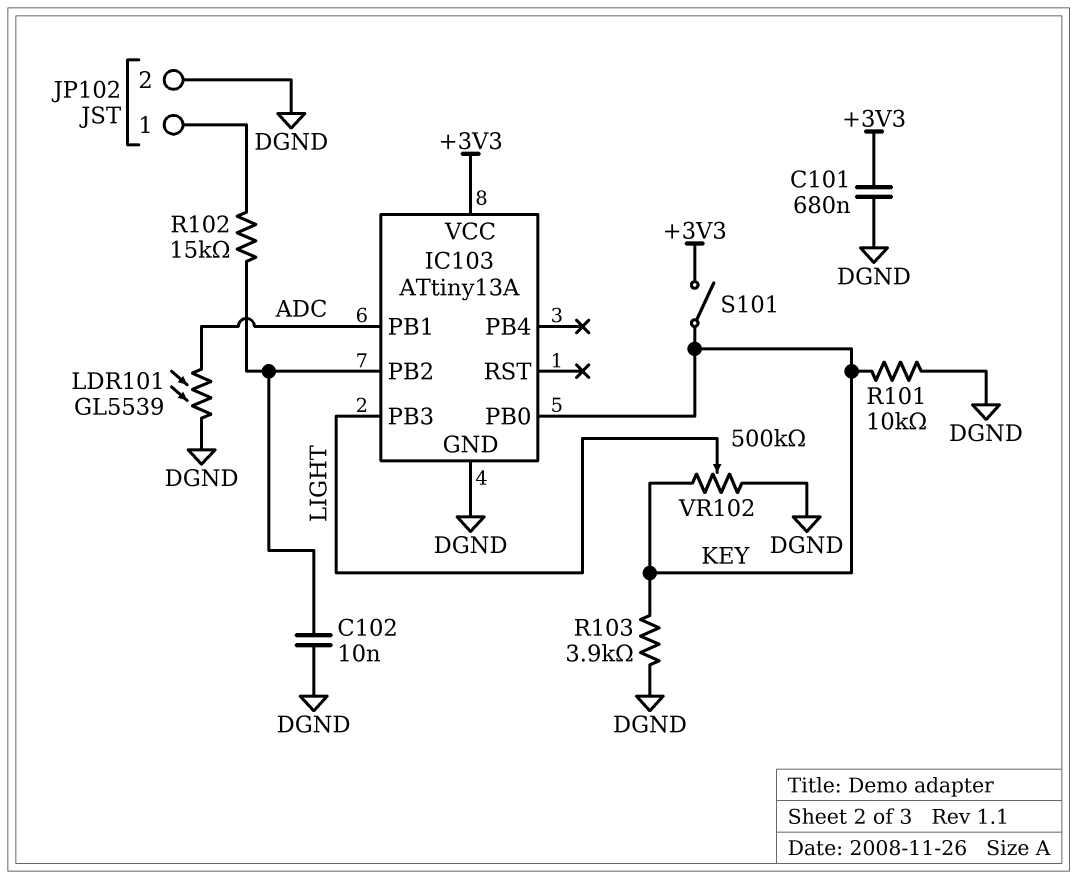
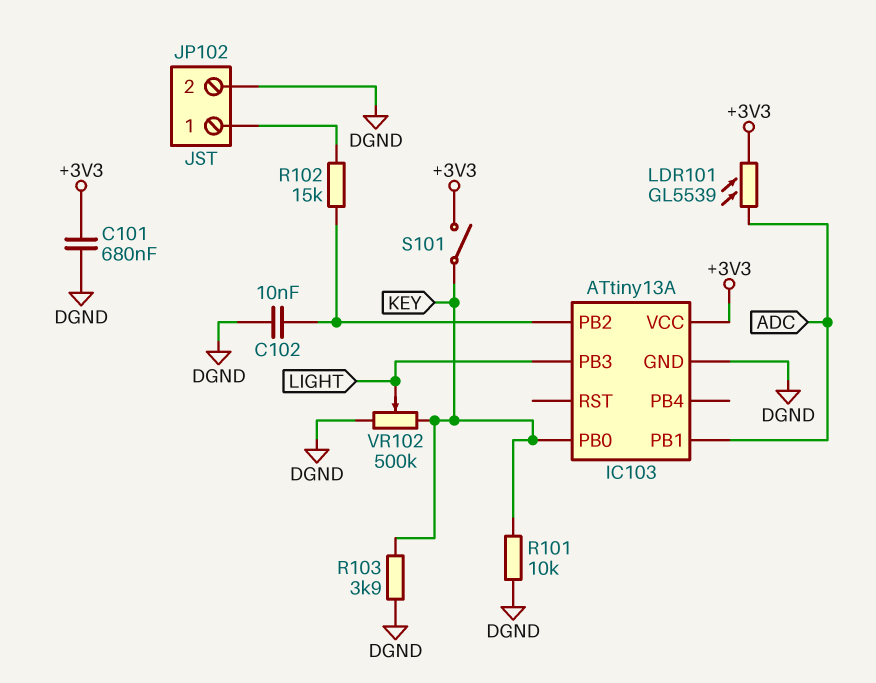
LDR101: GL5539 (ADC, DGND) -> GL5539 (+3V3, ADC)

